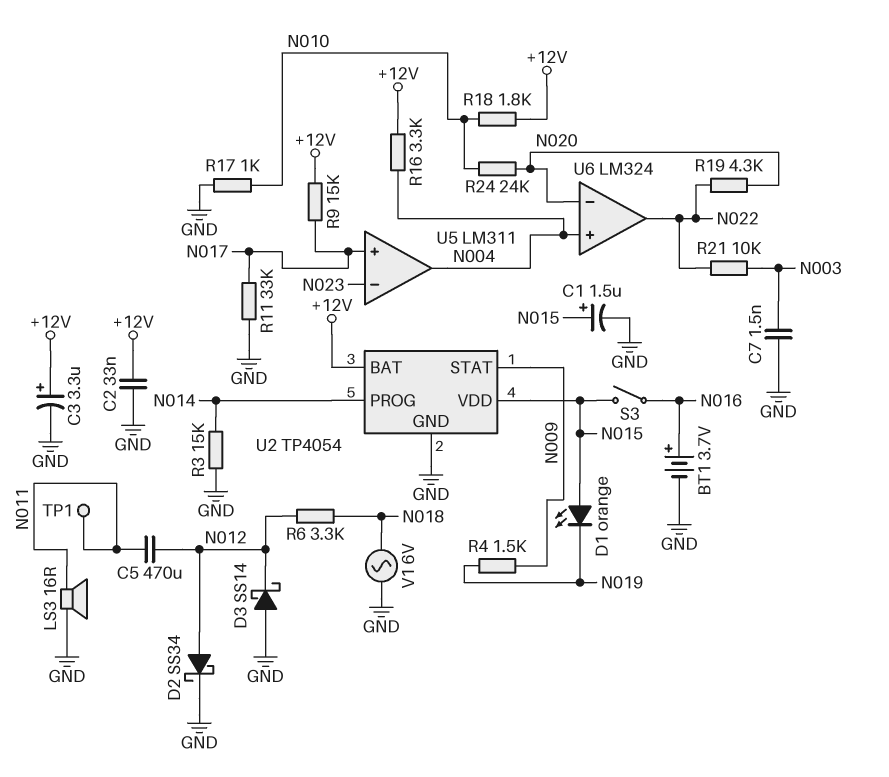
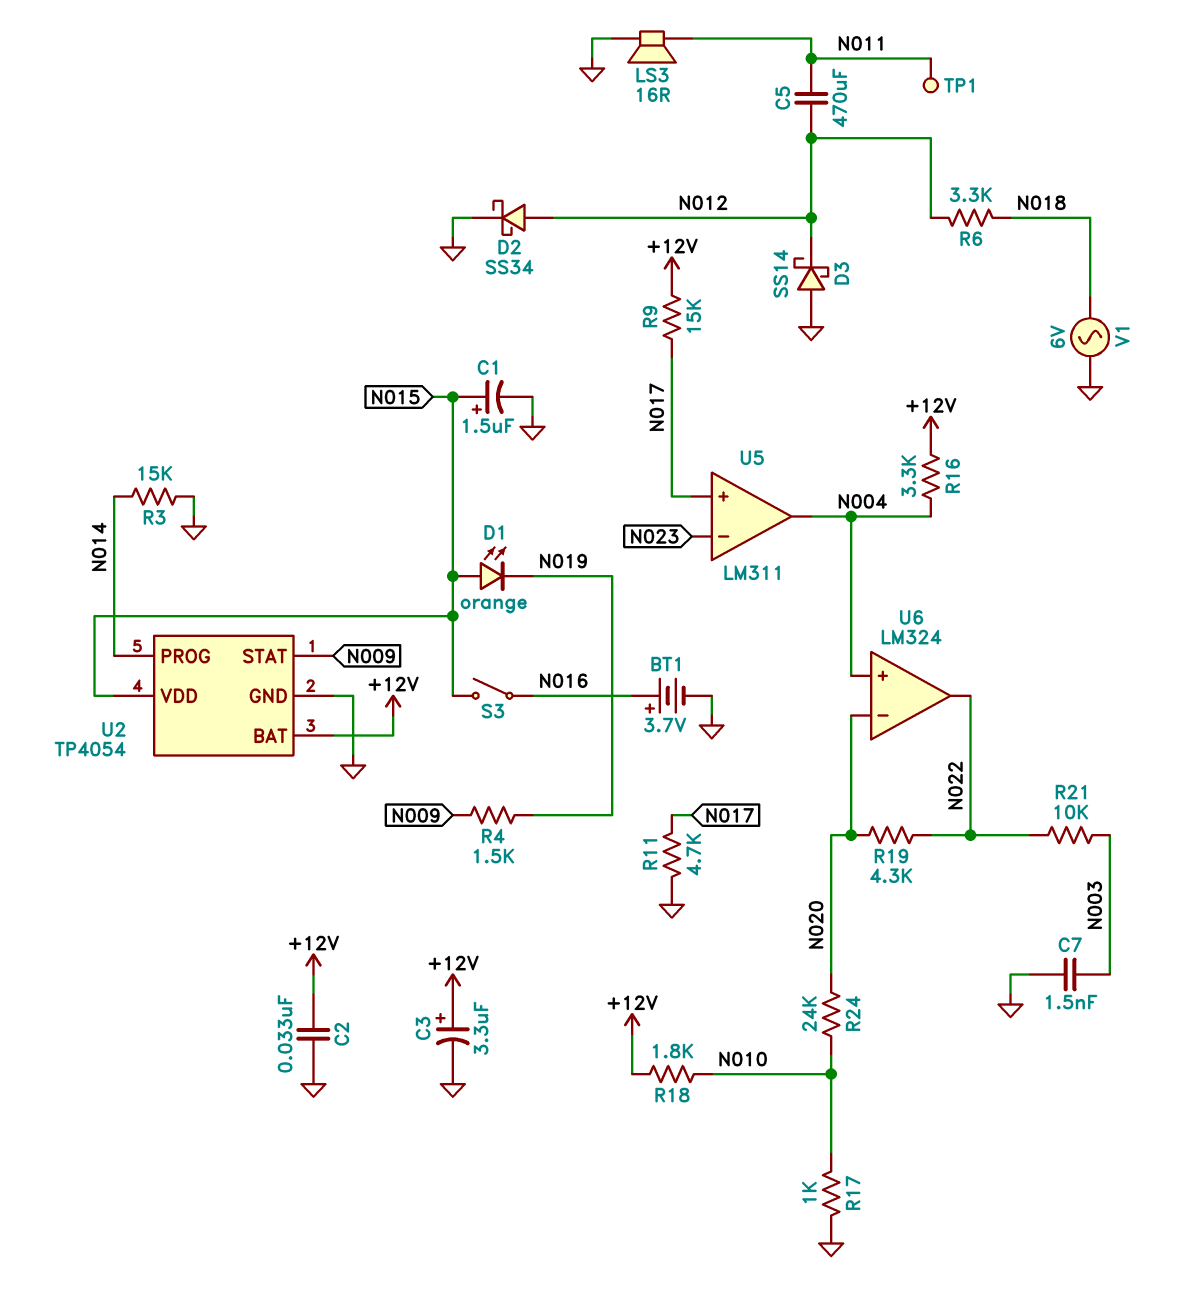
R11: 33k (GND, N017) -> 4.7k (GND, N017)

